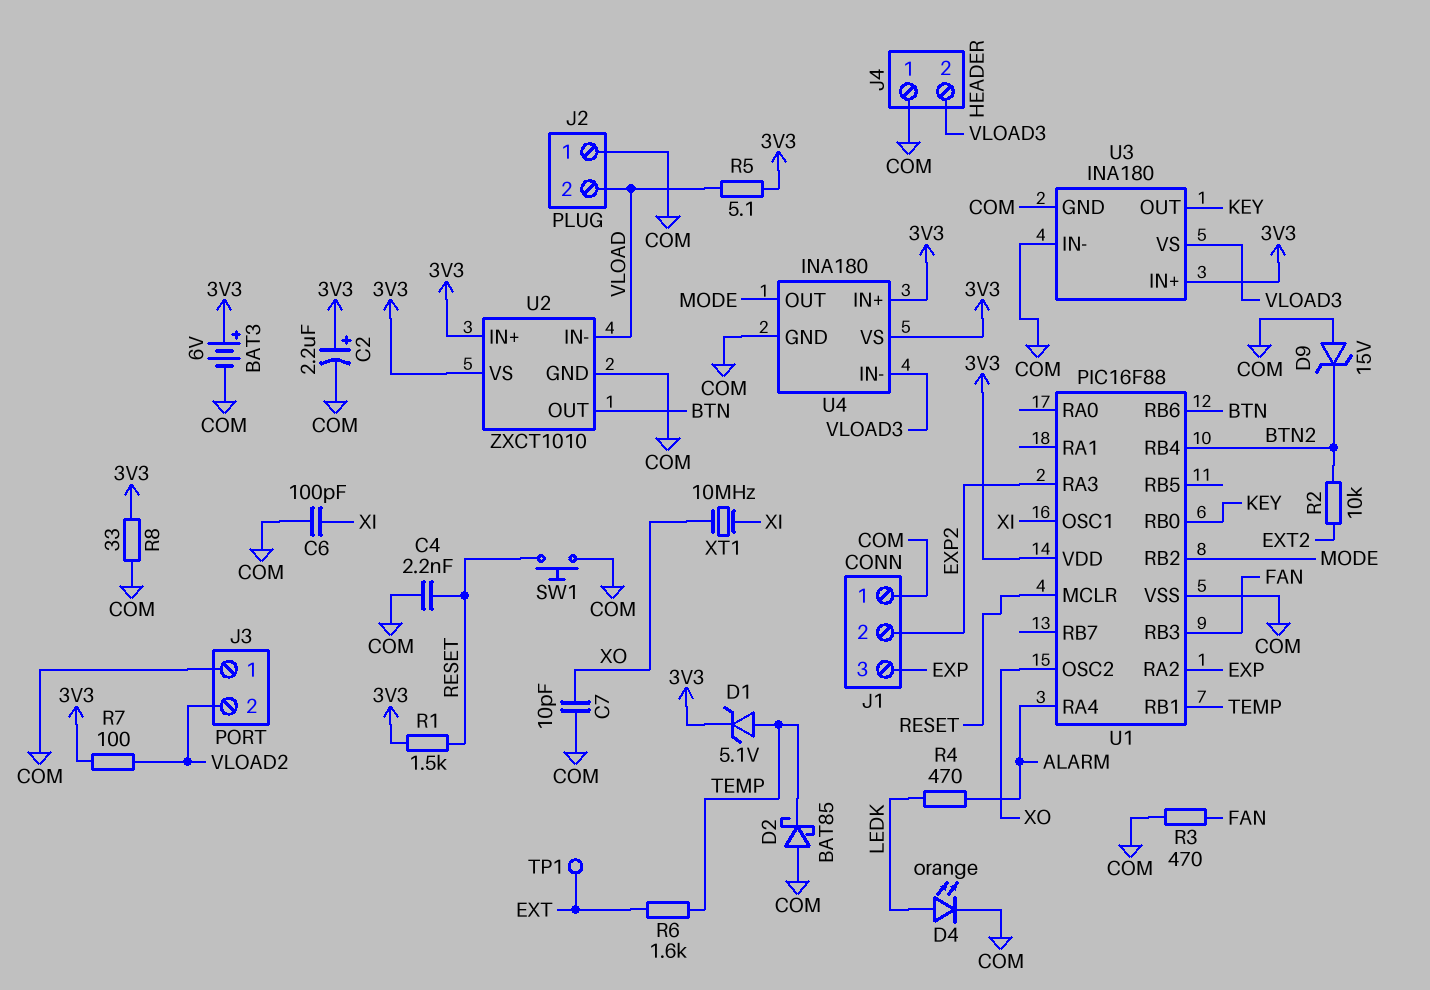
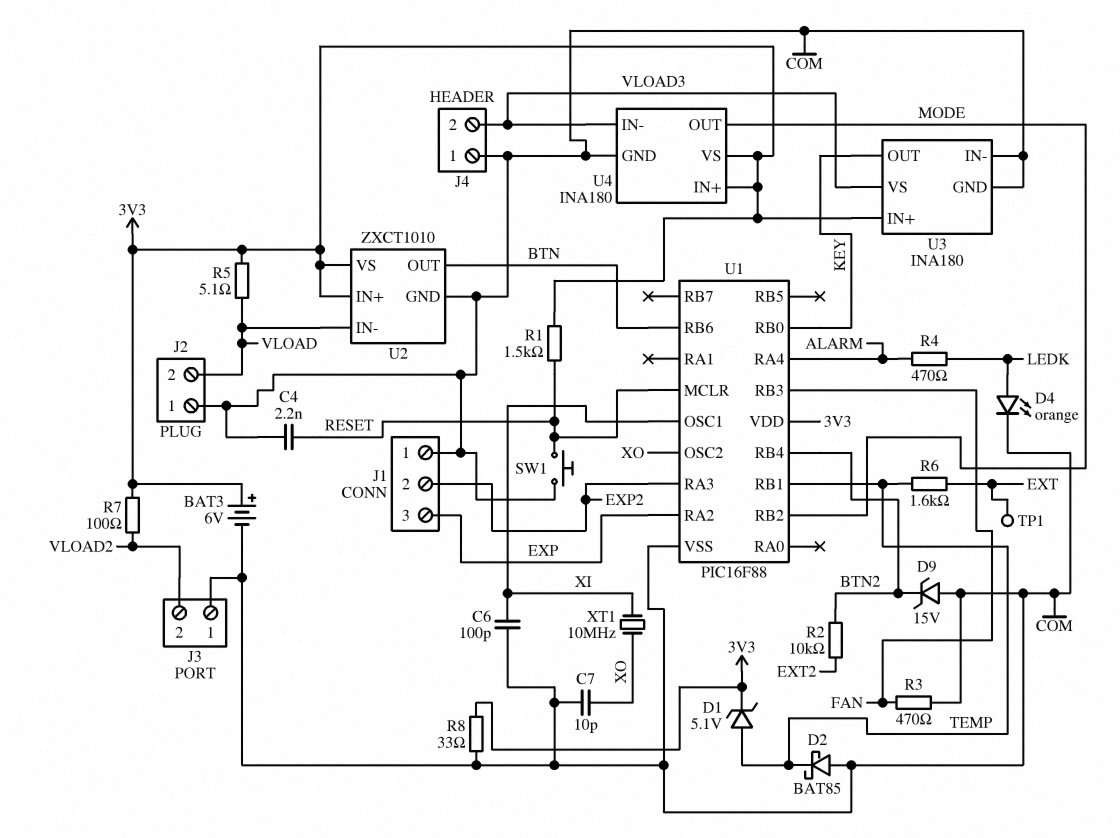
C2: 2.2uF (plus 3V3, minus COM) -> none

